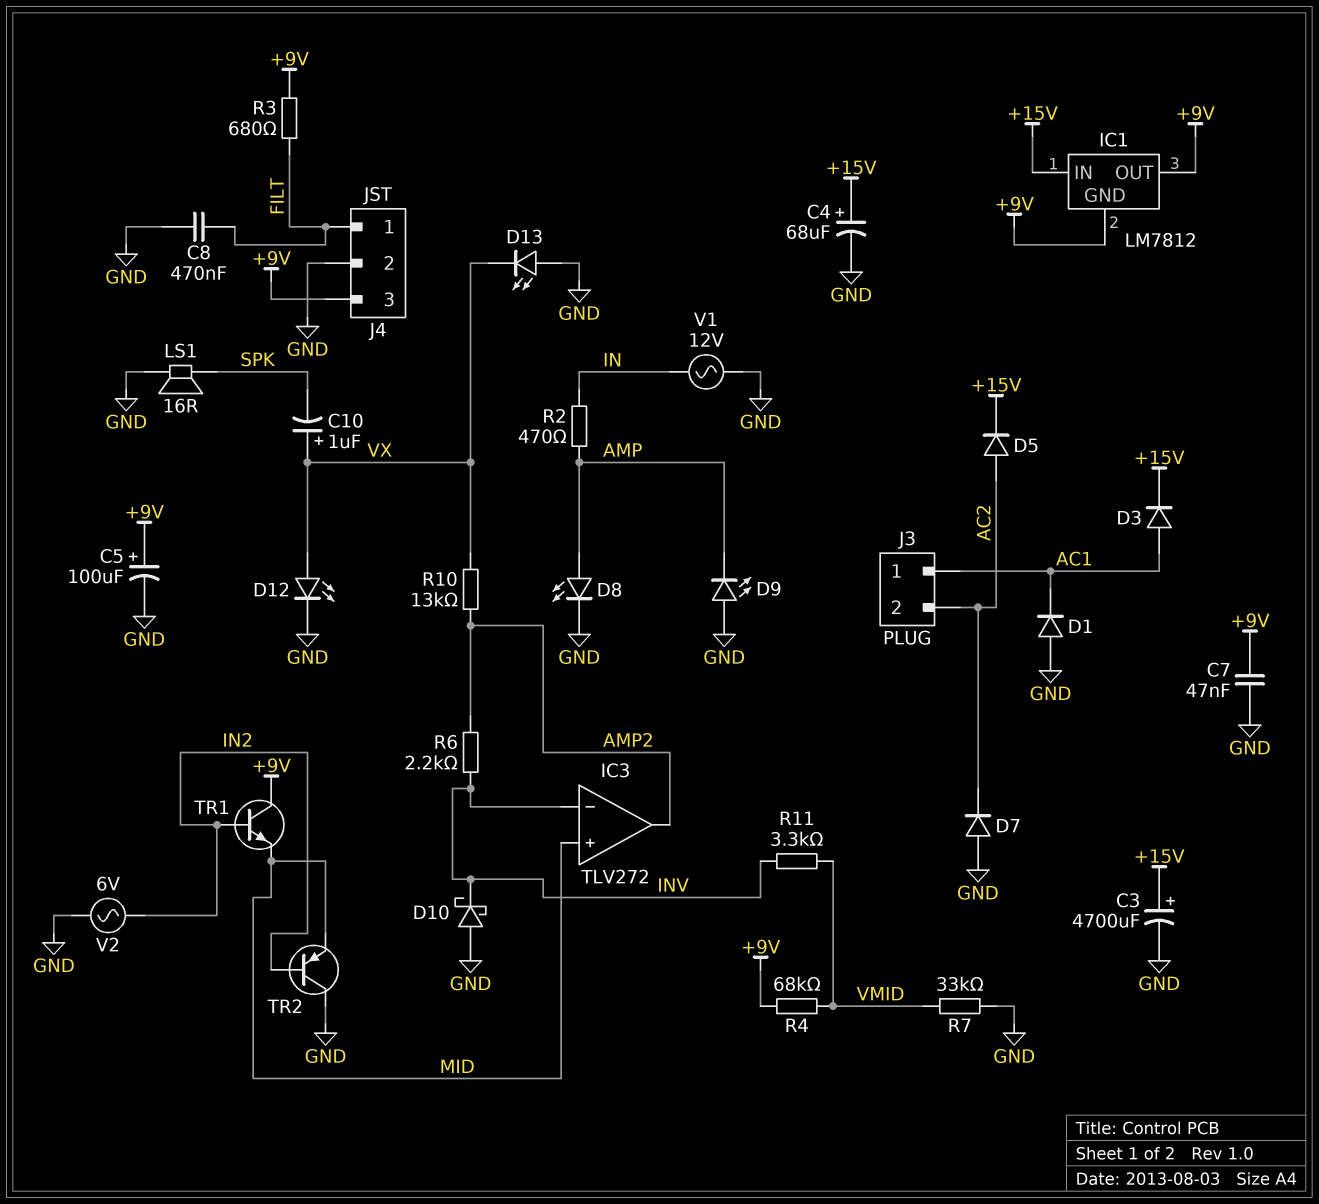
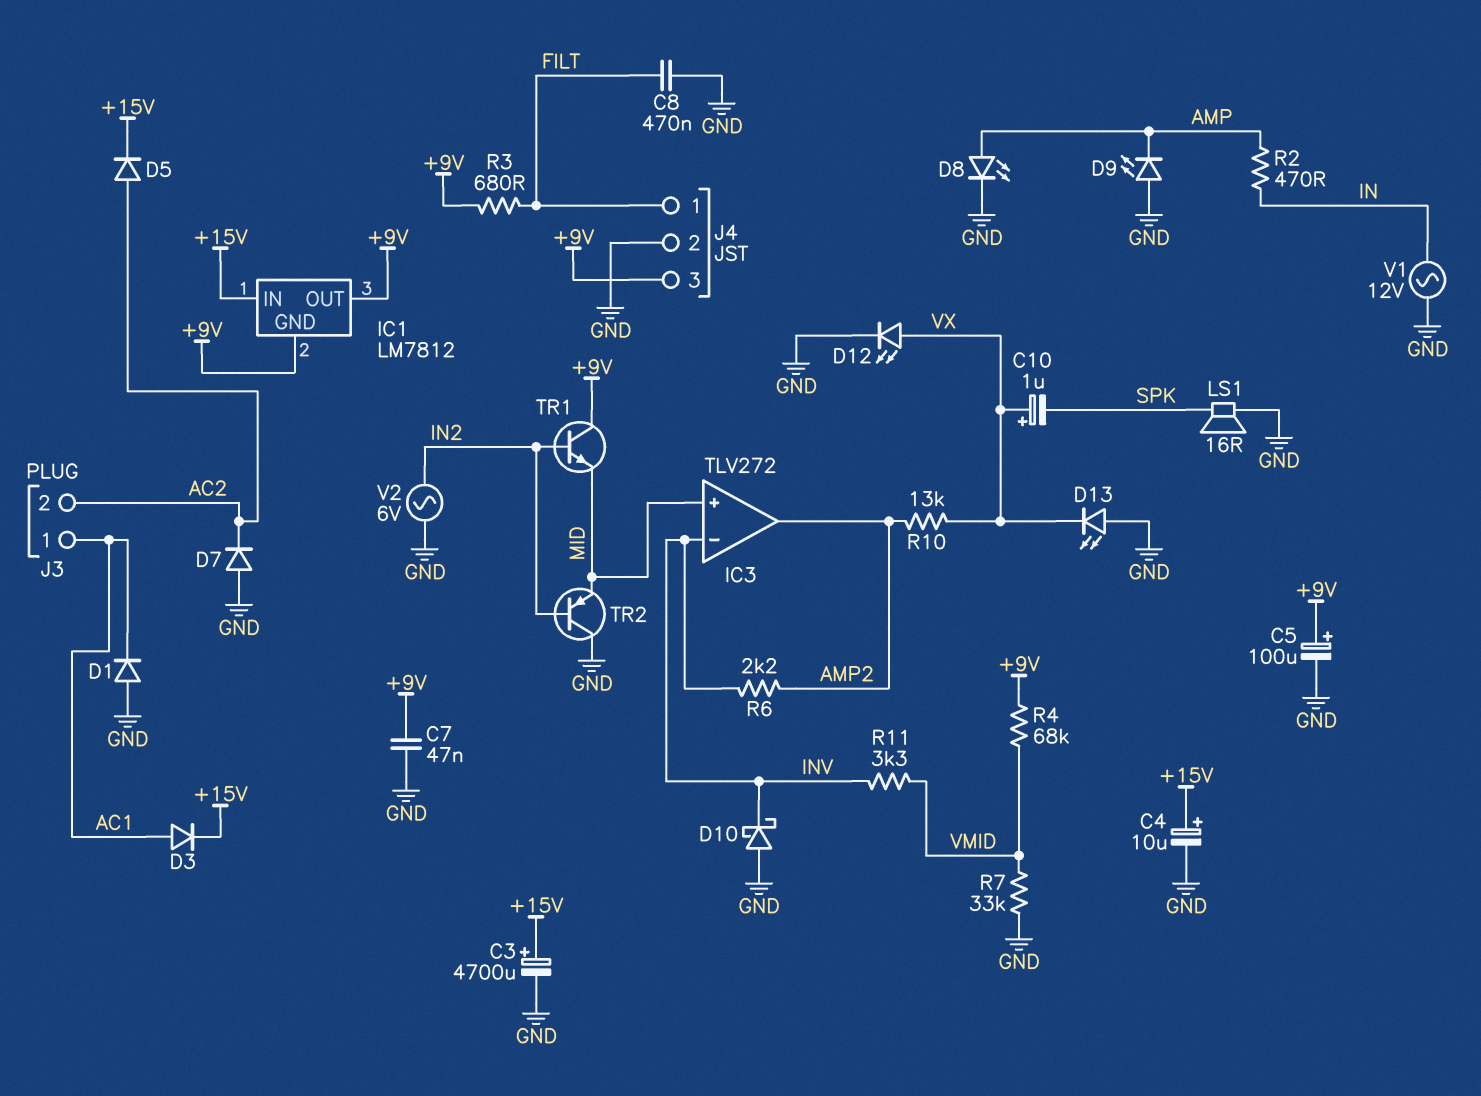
C4: 68uF (plus +15V, minus GND) -> 10uF (plus +15V, minus GND)

